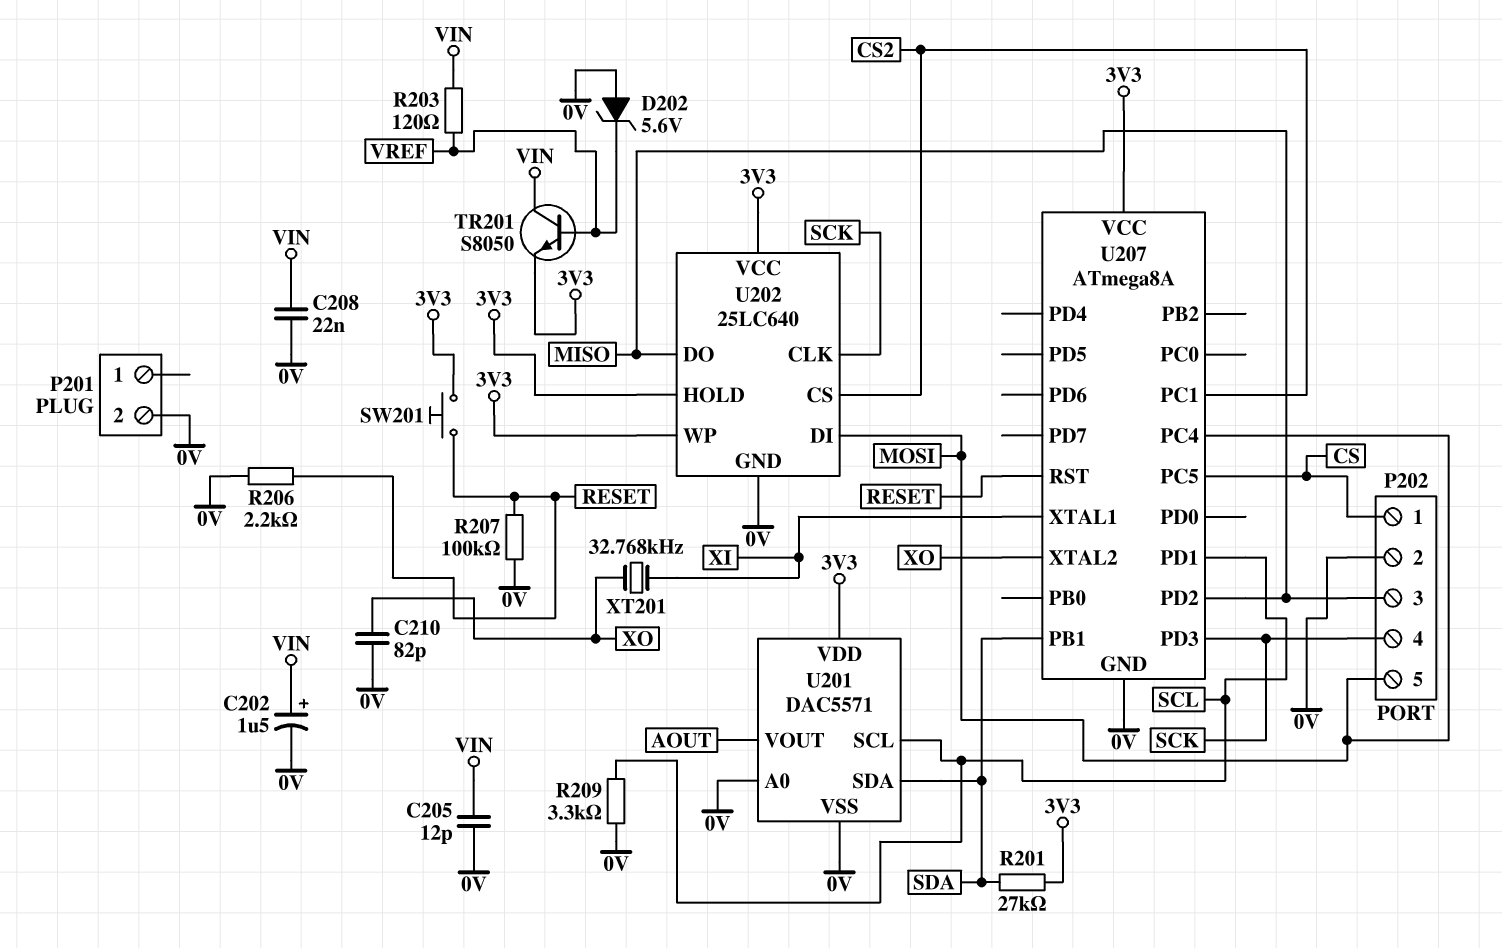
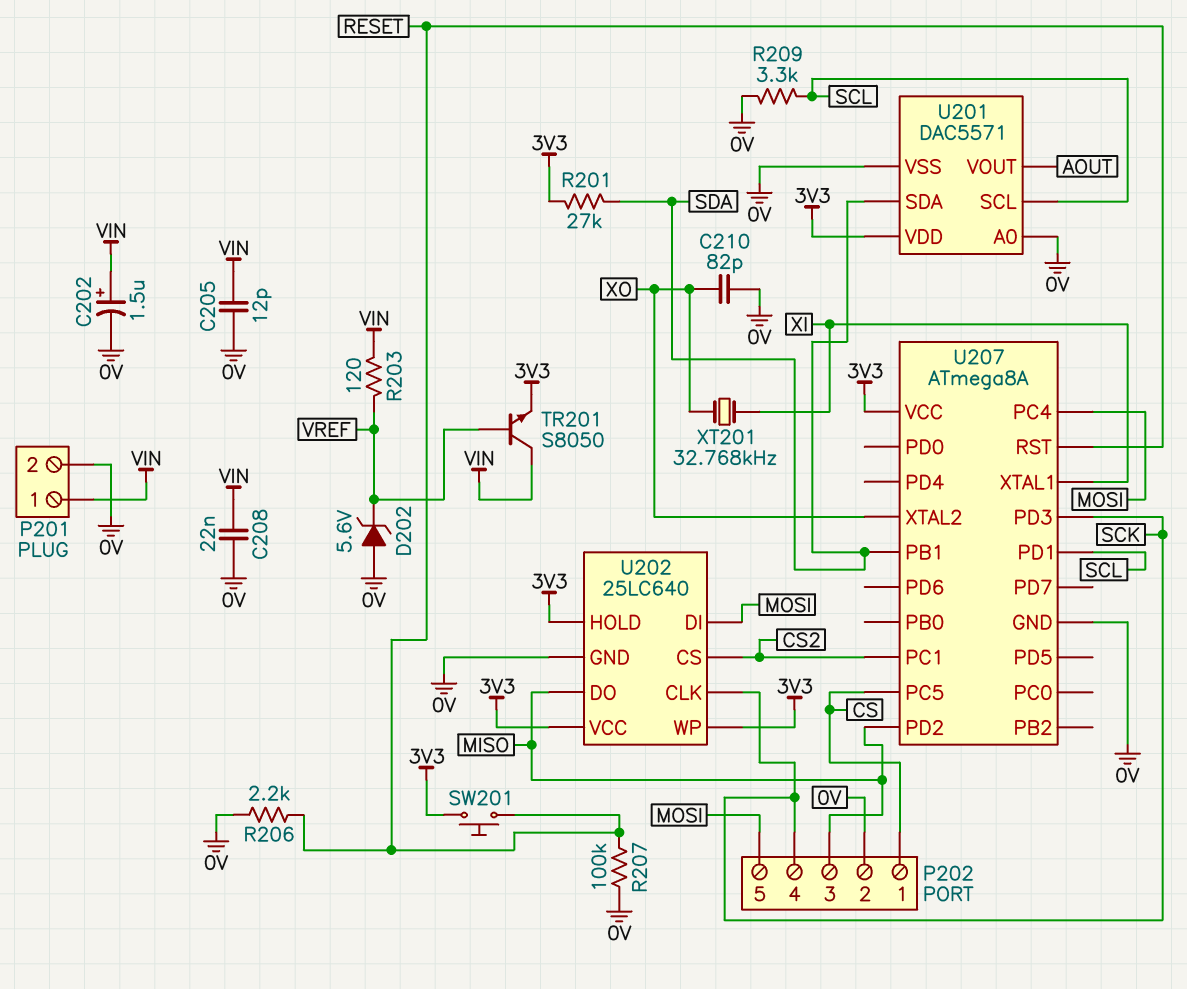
P201 pin 1: none -> VIN

